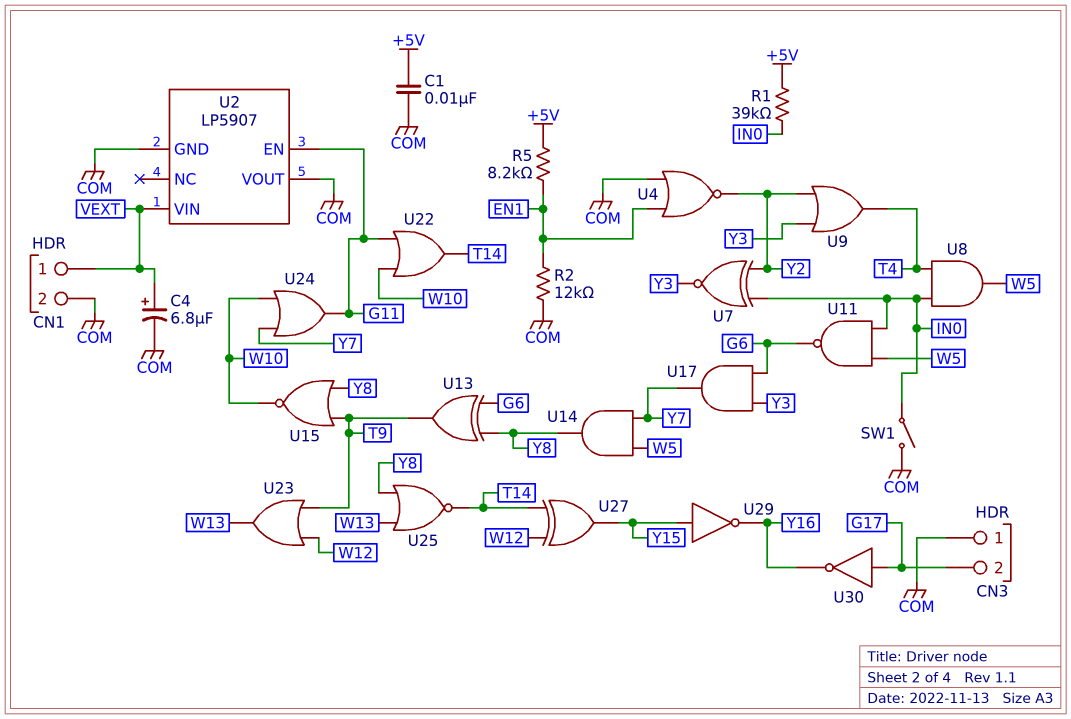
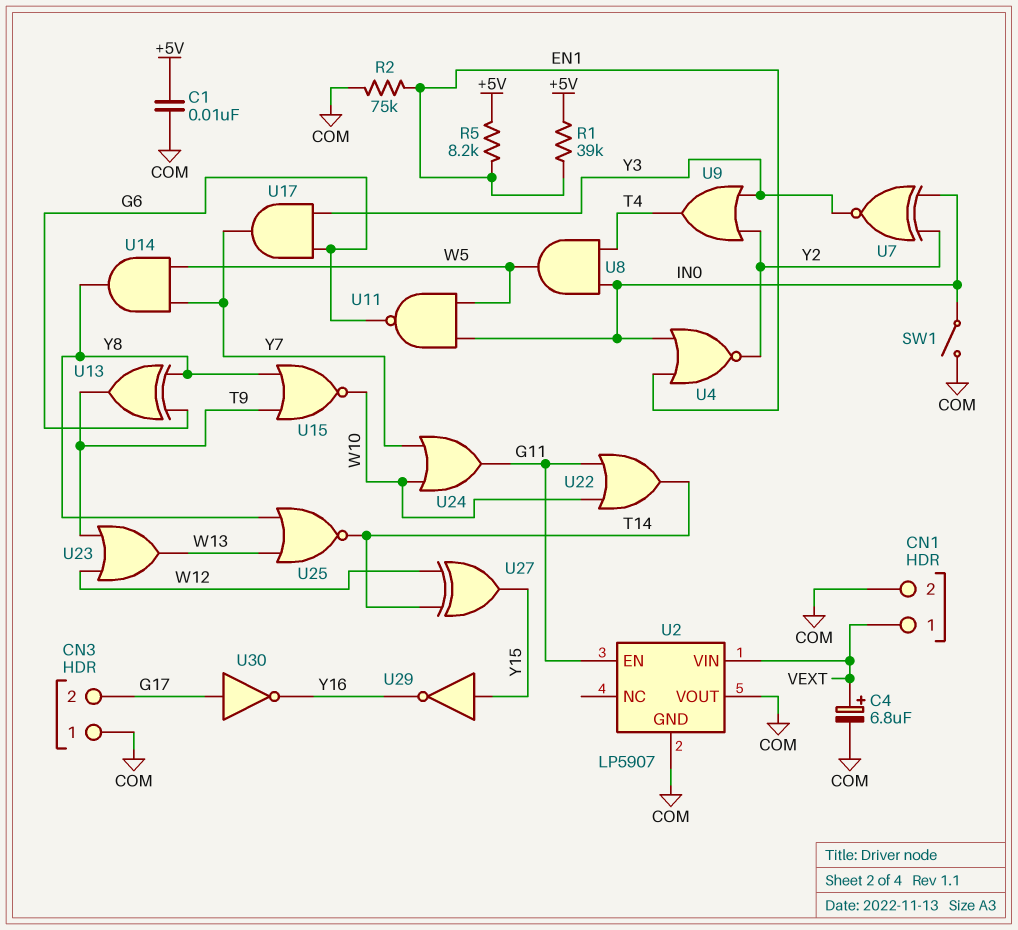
R1: 39k (+5V, IN0) -> 39k (+5V, EN1)
R2: 12k (COM, EN1) -> 75k (COM, EN1)
U4: NOR (in COM, in EN1, out Y2) -> NOR (in EN1, in IN0, out Y2)

